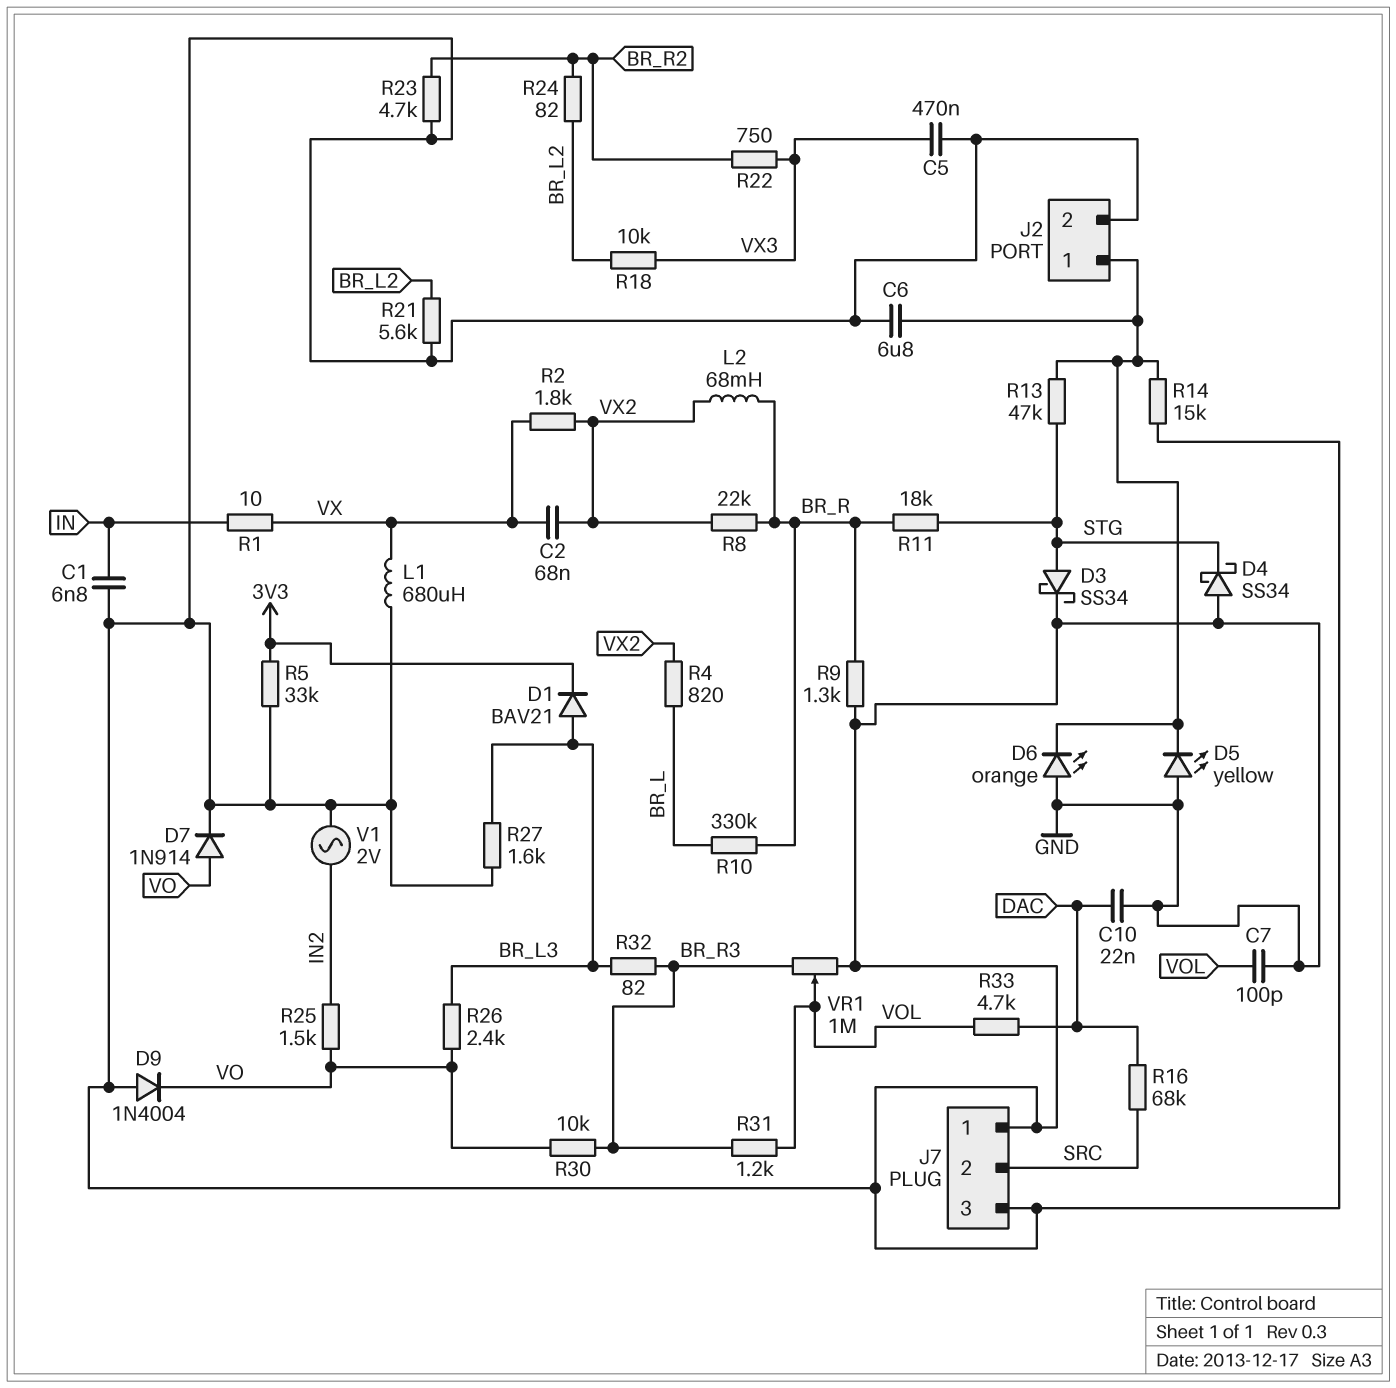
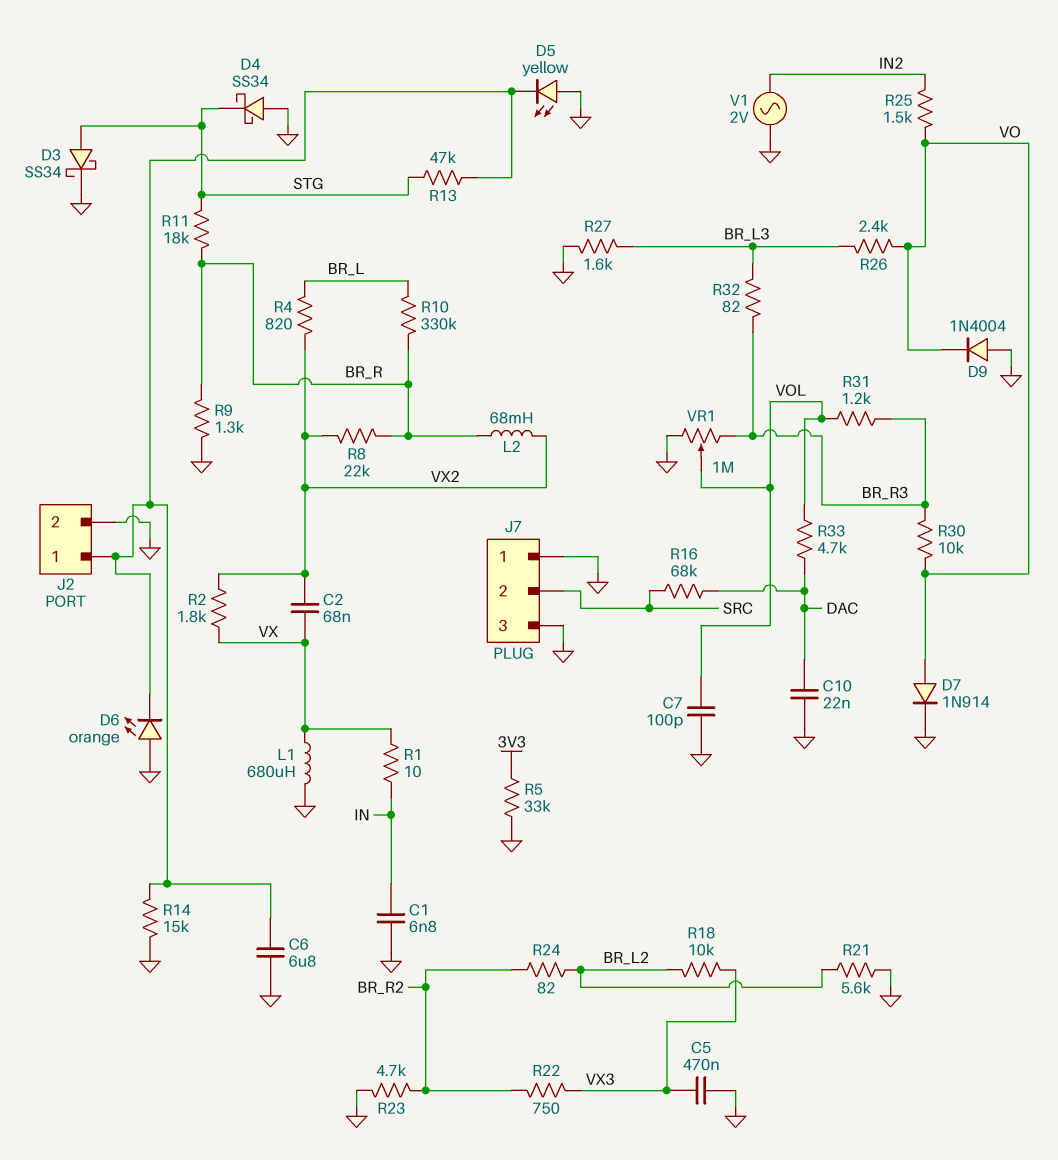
D1: diode BAV21 (A BR_L3, K 3V3) -> none

